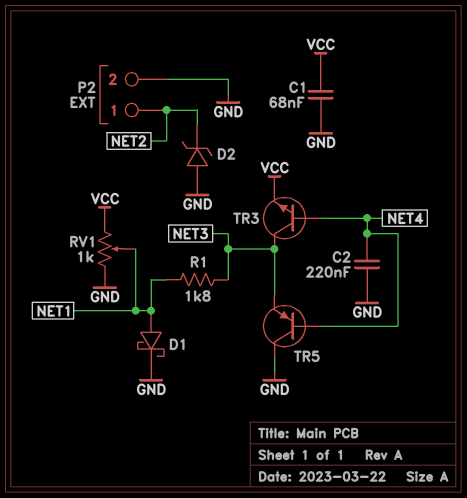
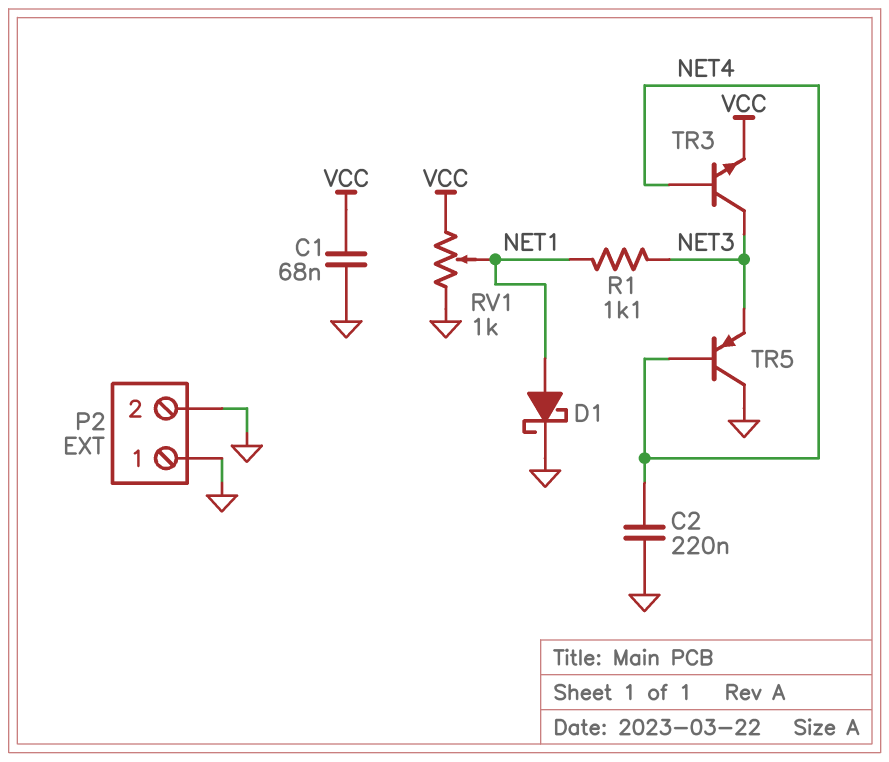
D2: zener (A GND, K NET2) -> none
P2 pin 1: NET2 -> GND
R1: 1.8k (NET1, NET3) -> 1.1k (NET1, NET3)

